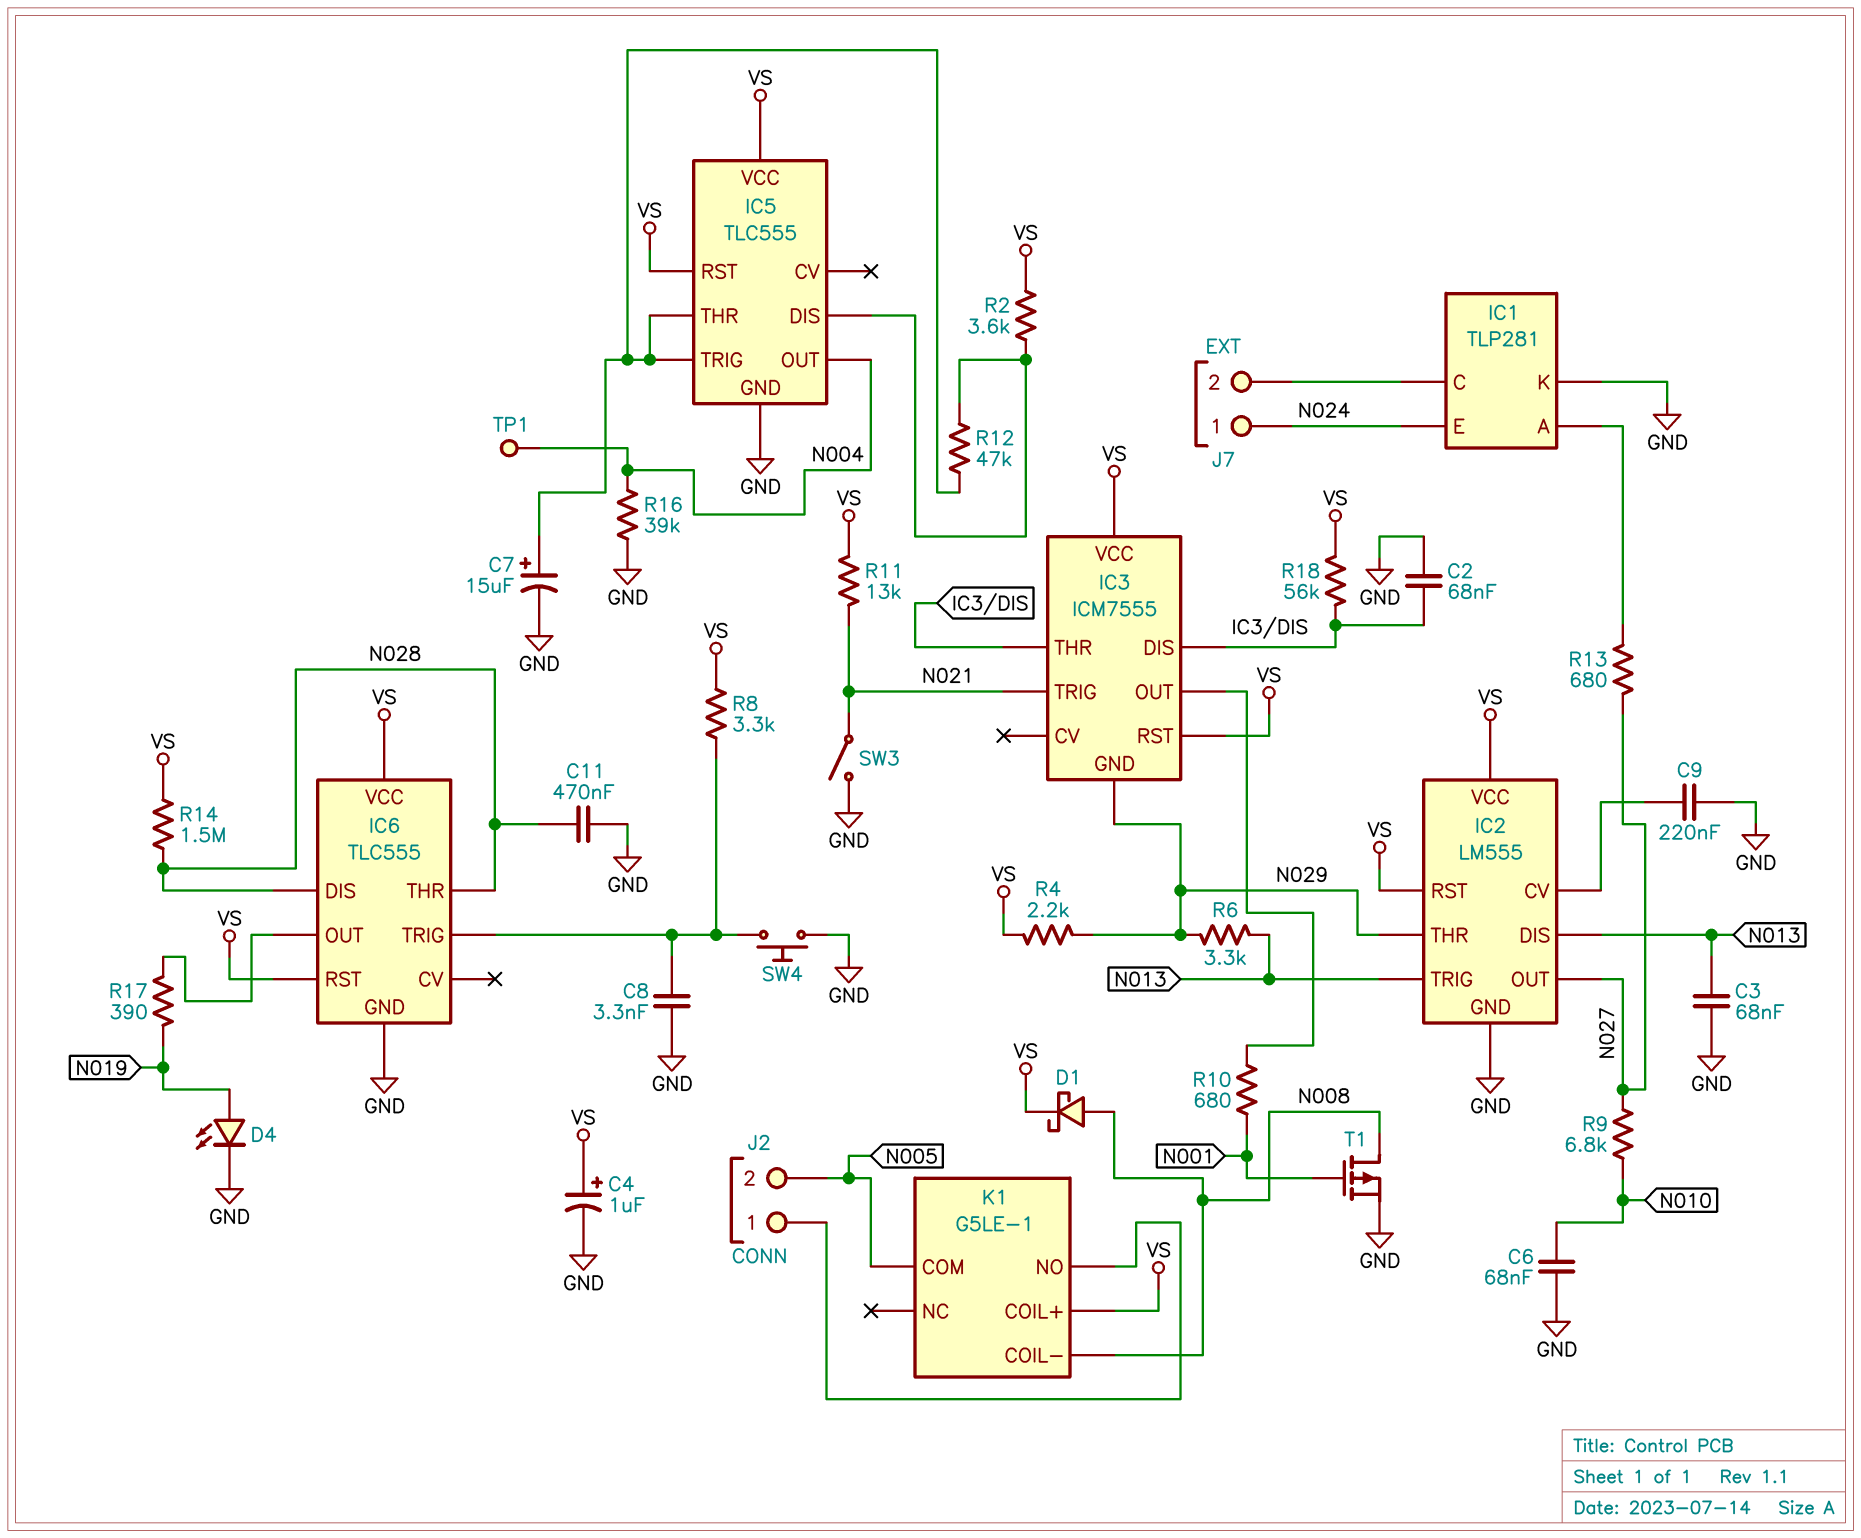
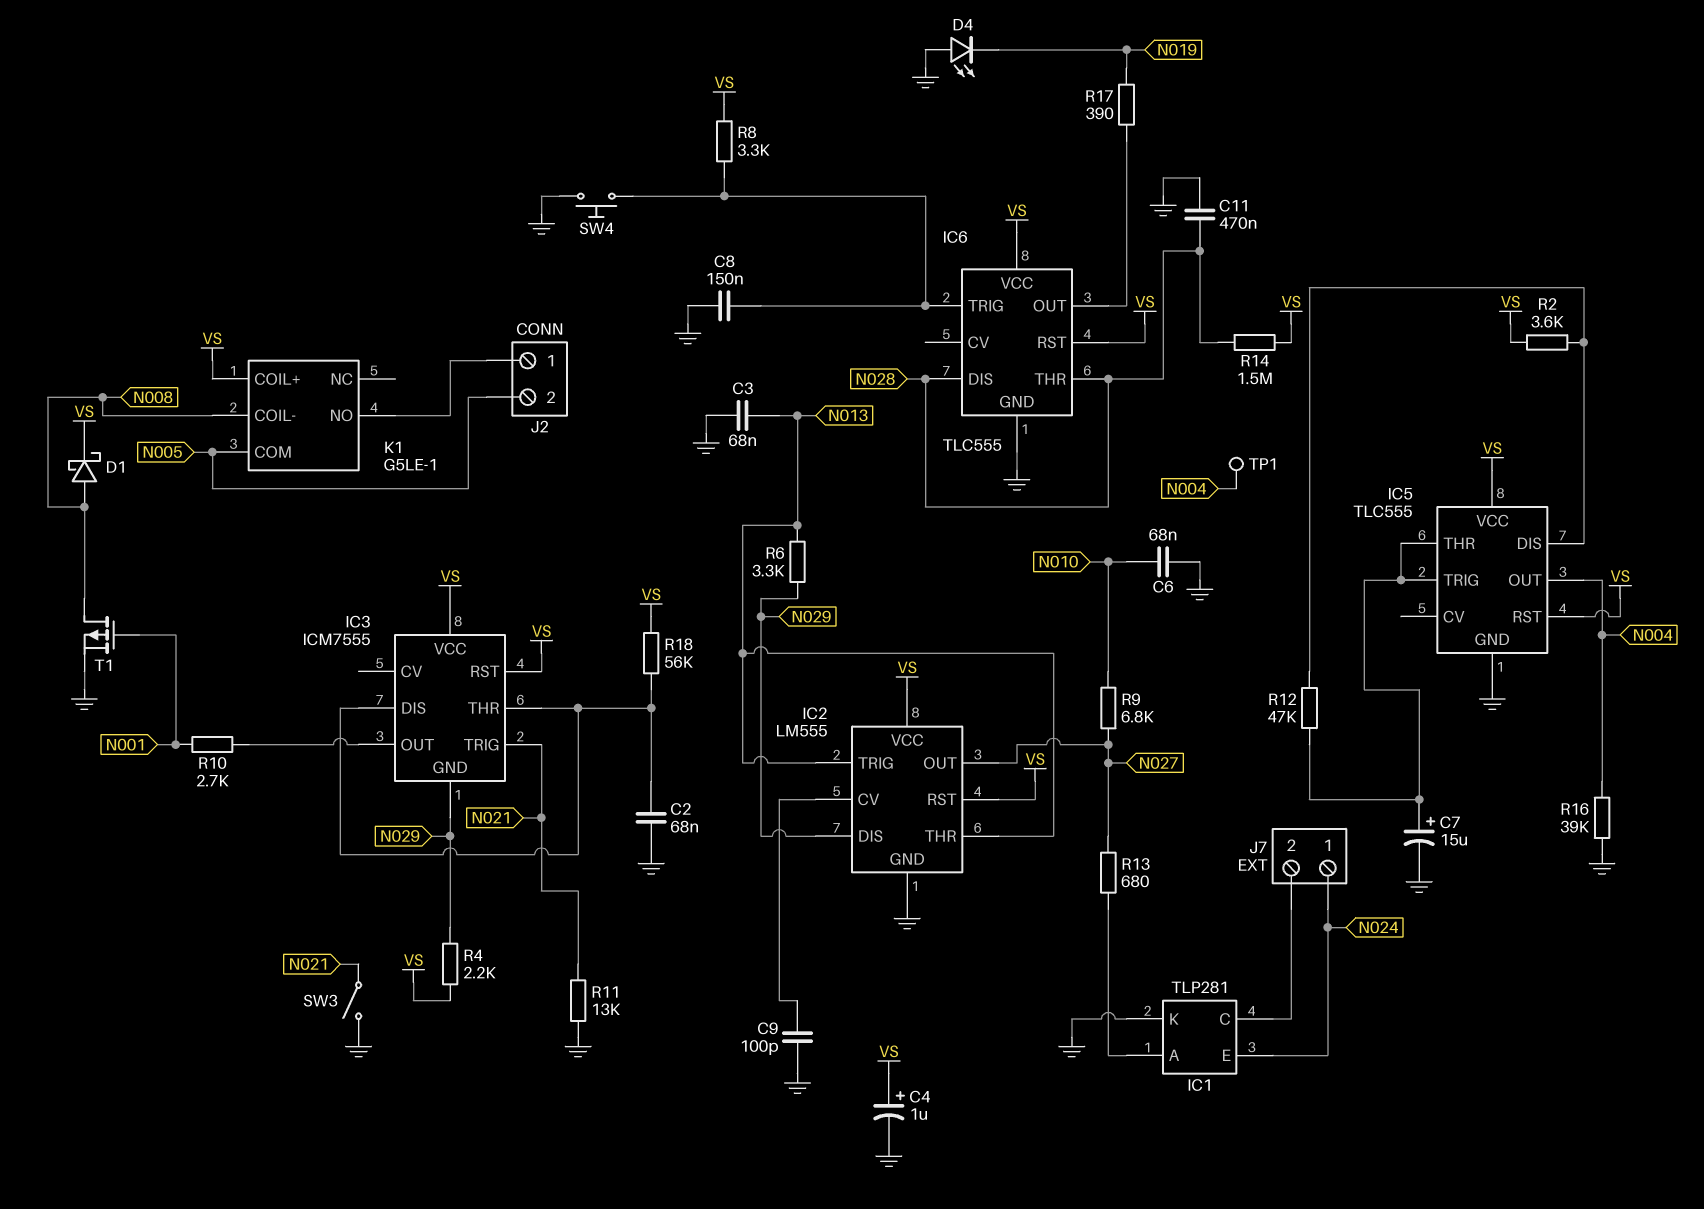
C8: 3.3nF (GND, IC6/TRIG) -> 150nF (GND, IC6/TRIG)
C9: 220nF (GND, IC2/CV) -> 100pF (GND, IC2/CV)
D4: LED (A N019, K GND) -> LED (A GND, K N019)
IC2 pin DIS: N013 -> N029
IC2 pin THR: N029 -> N013
R10: 680 (IC3/OUT, N001) -> 2.7k (IC3/OUT, N001)
R11: 13k (N021, VS) -> 13k (GND, N021)

